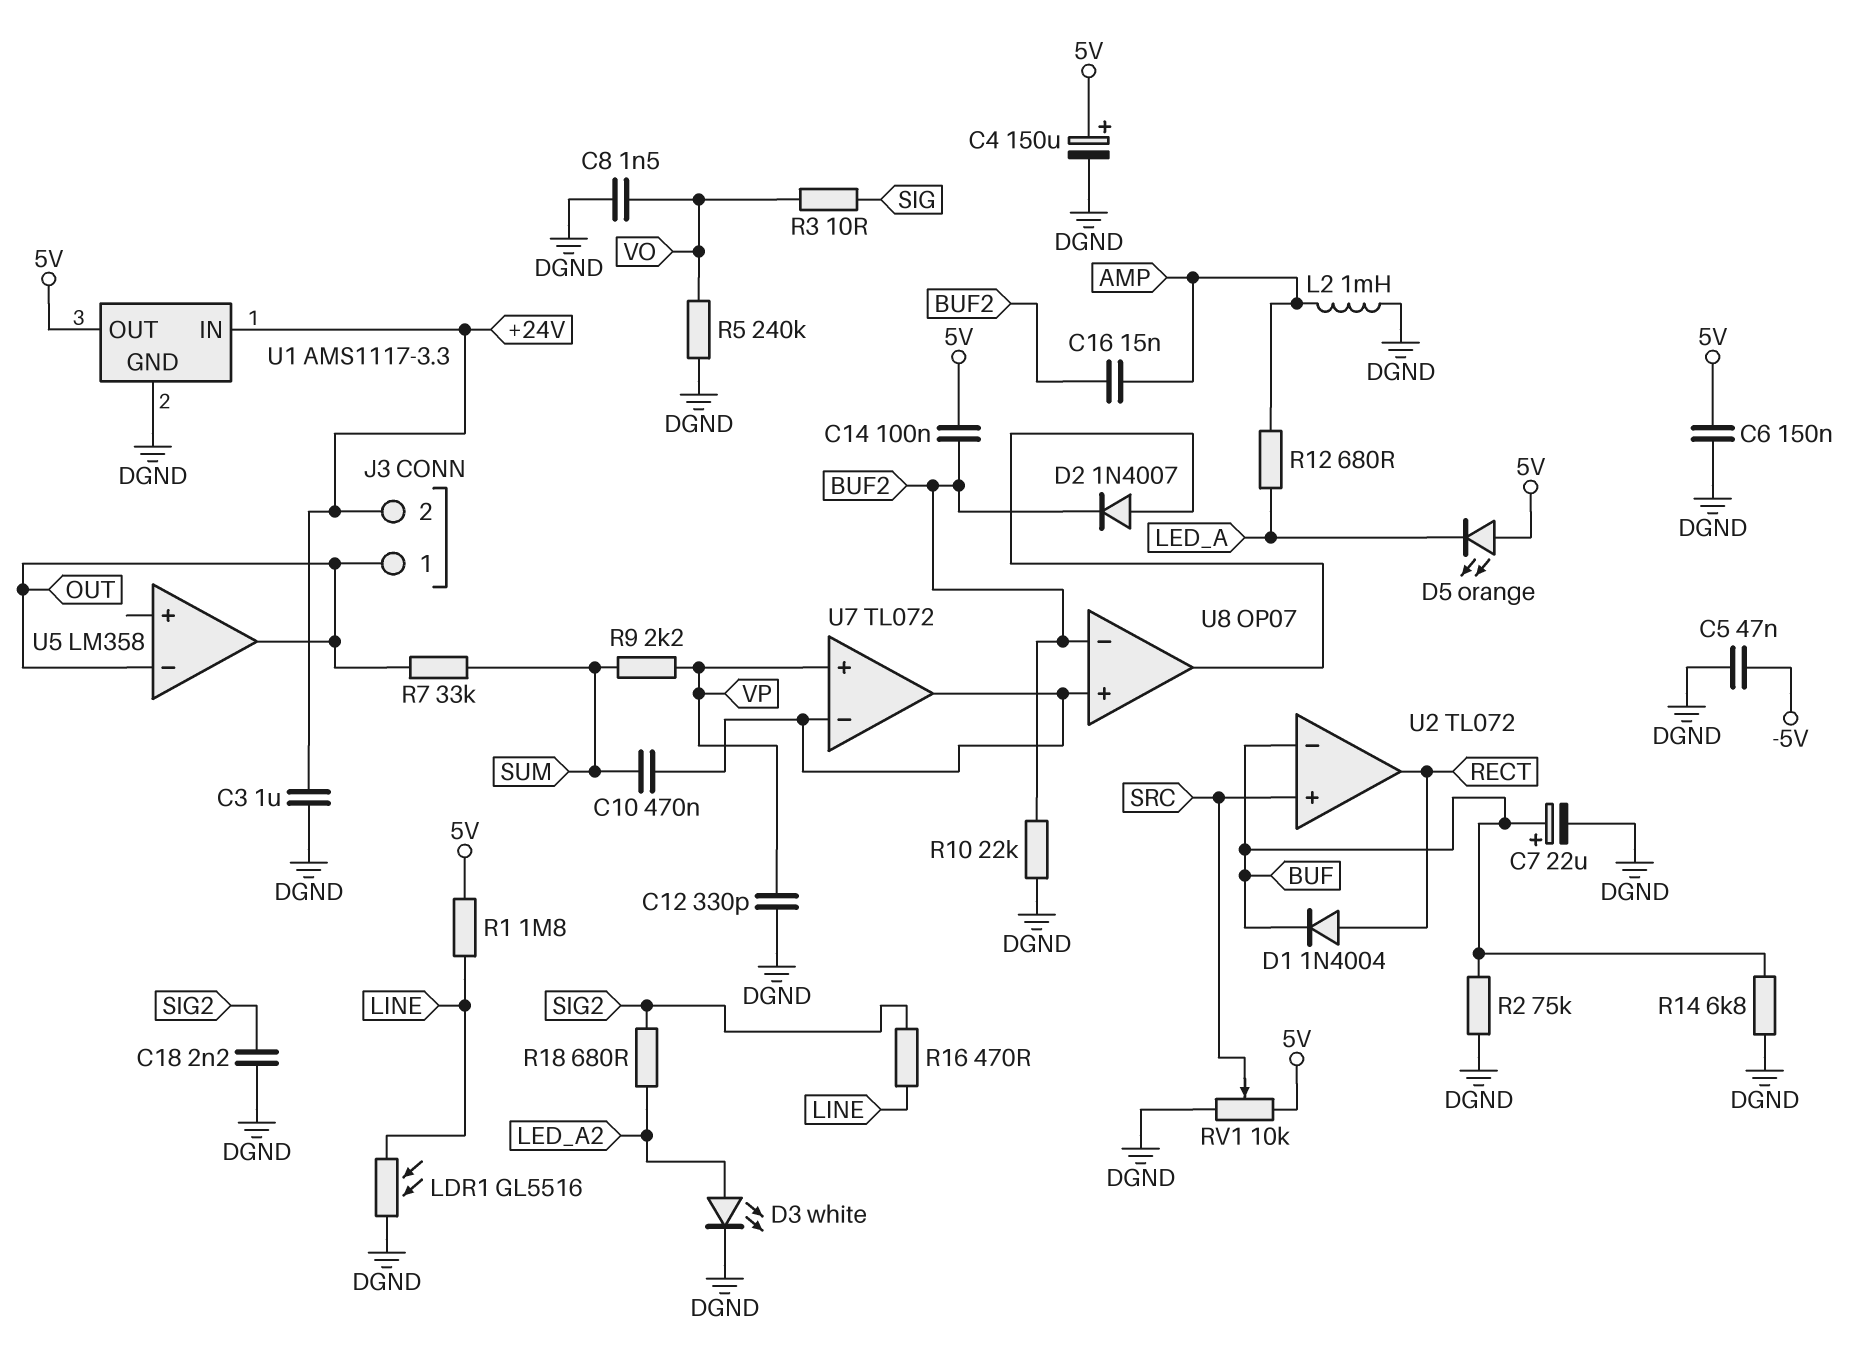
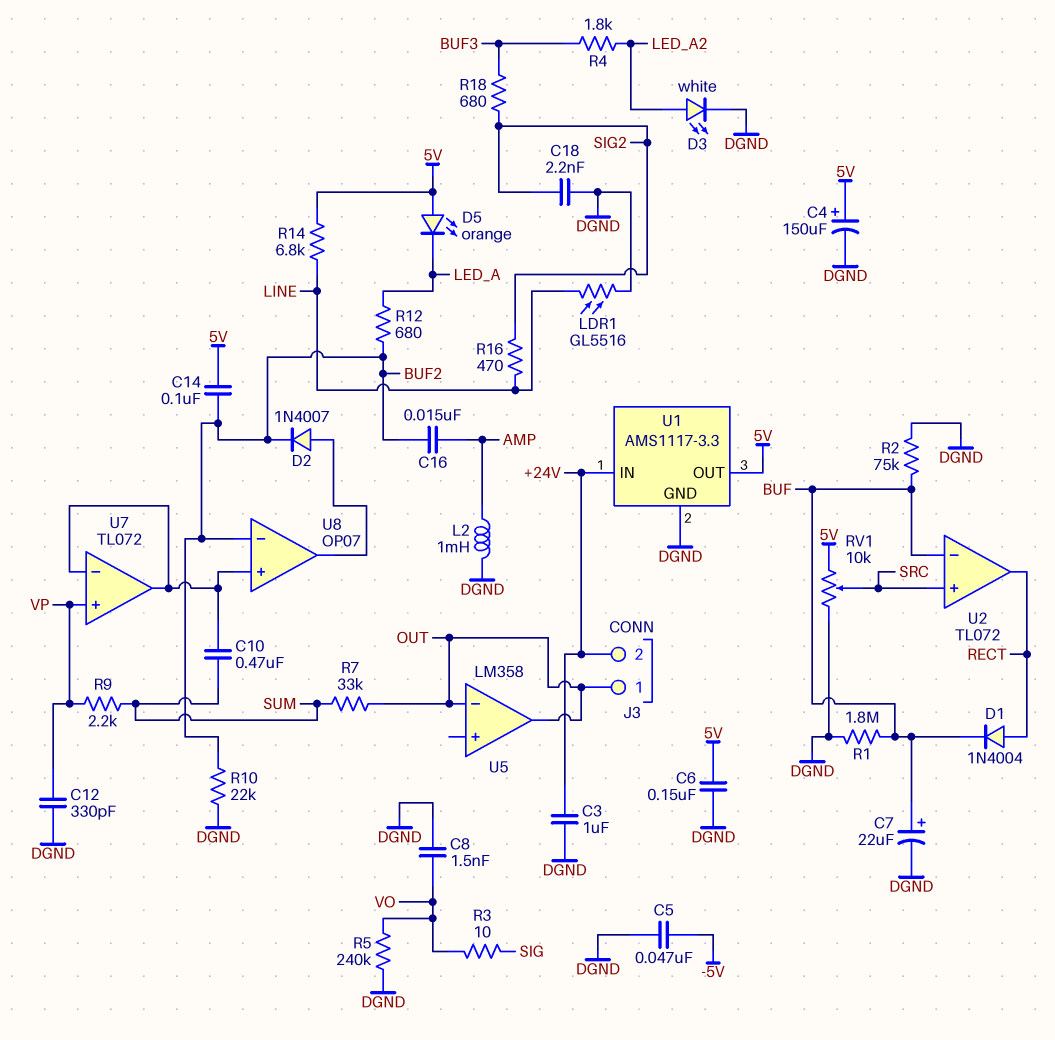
R1: 1.8M (5V, LINE) -> 1.8M (BUF, DGND)
R4: none -> 1.8k (BUF3, LED_A2)
R12: 680 (AMP, LED_A) -> 680 (BUF2, LED_A)
R14: 6.8k (BUF, DGND) -> 6.8k (5V, LINE)
R18: 680 (LED_A2, SIG2) -> 680 (BUF3, SIG2)

